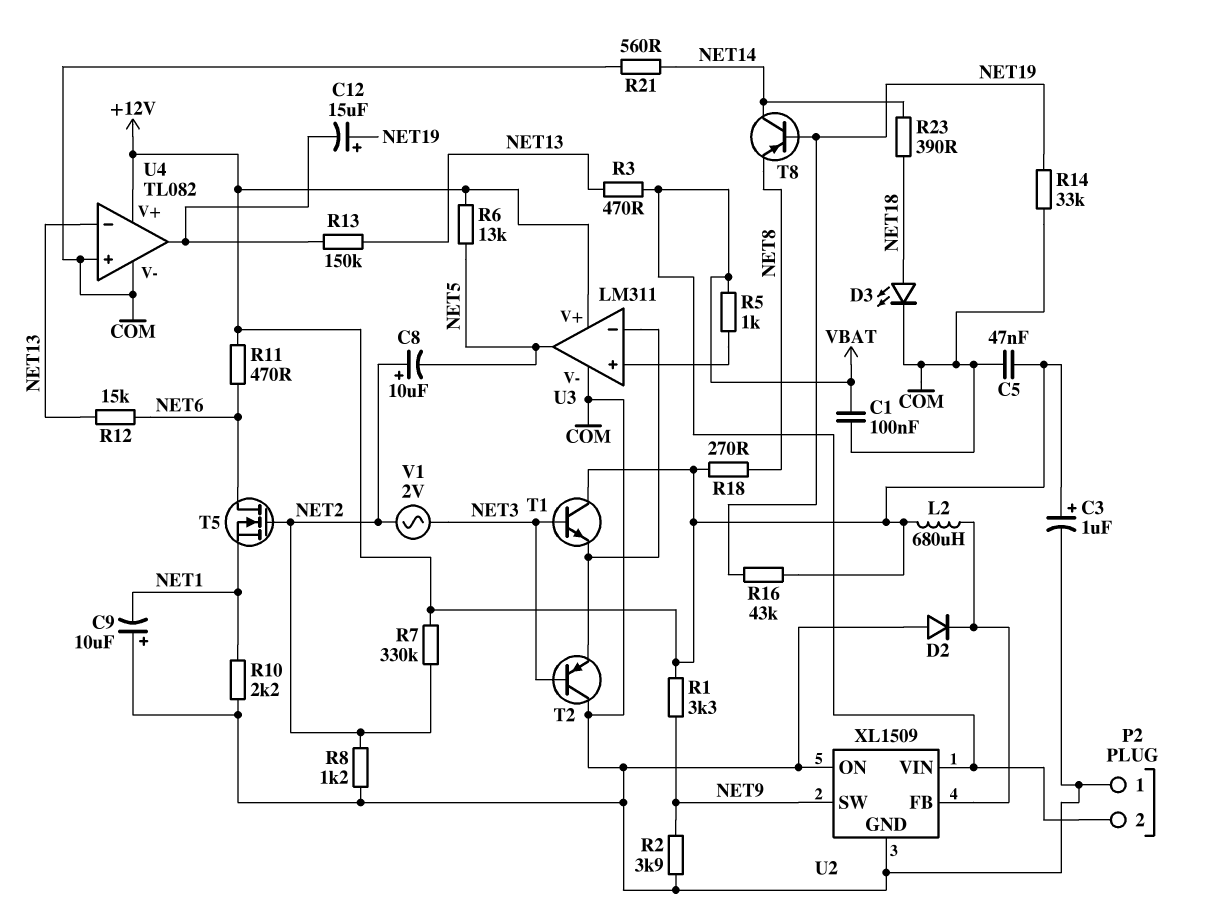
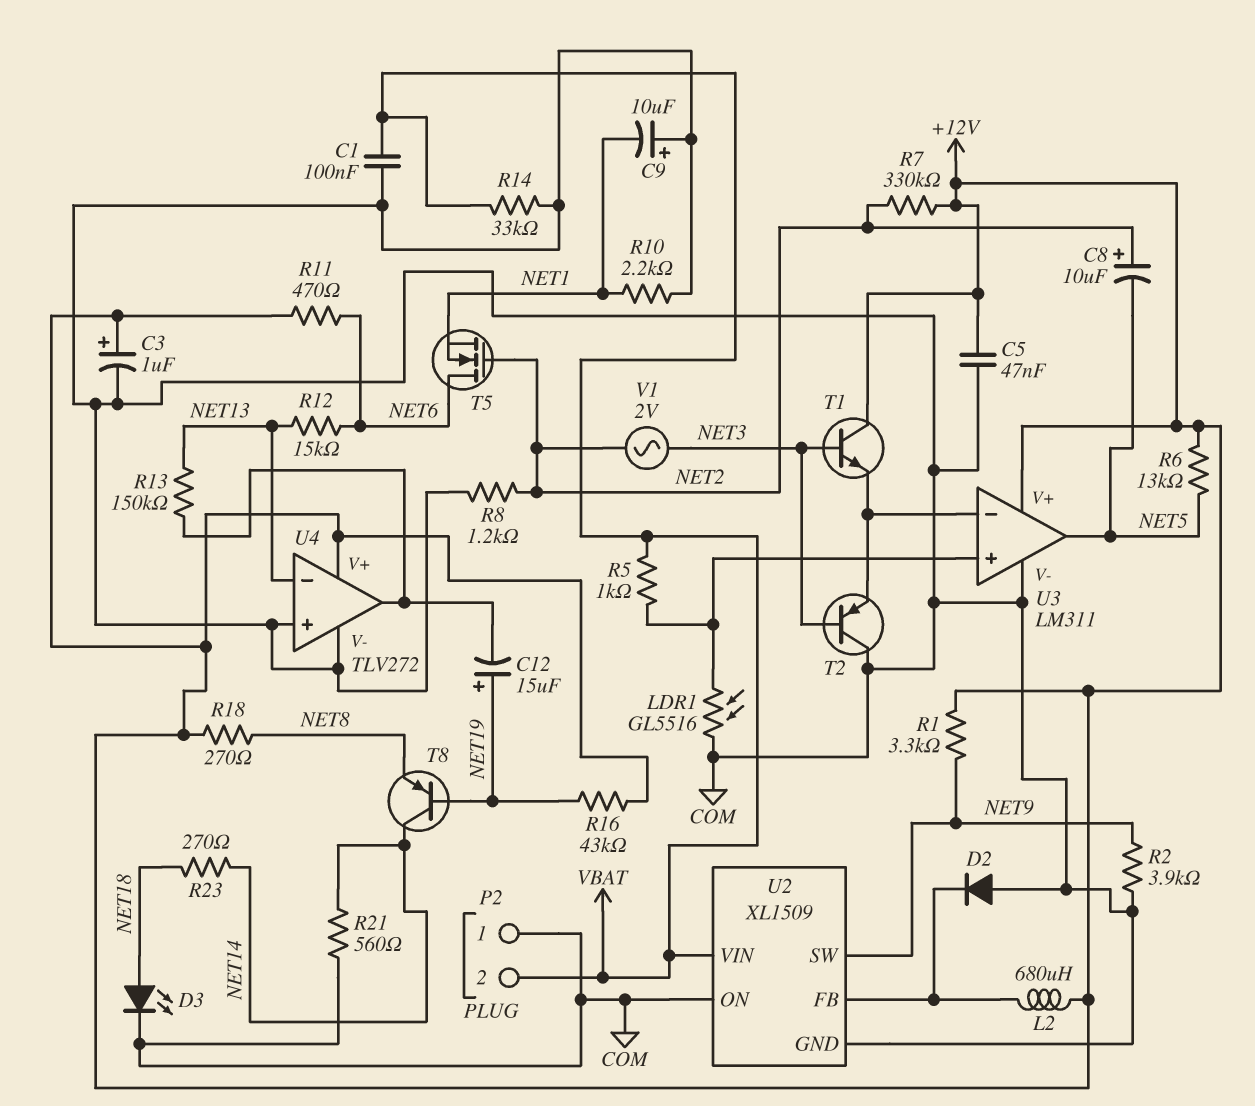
LDR1: none -> GL5516 (COM, U3/in+)
R3: 470 (NET13, VBAT) -> none
R14: 33k (COM, NET19) -> 33k (COM, VBAT)
R23: 390 (NET14, NET18) -> 270 (NET14, NET18)
U4: TL082 -> TLV272

